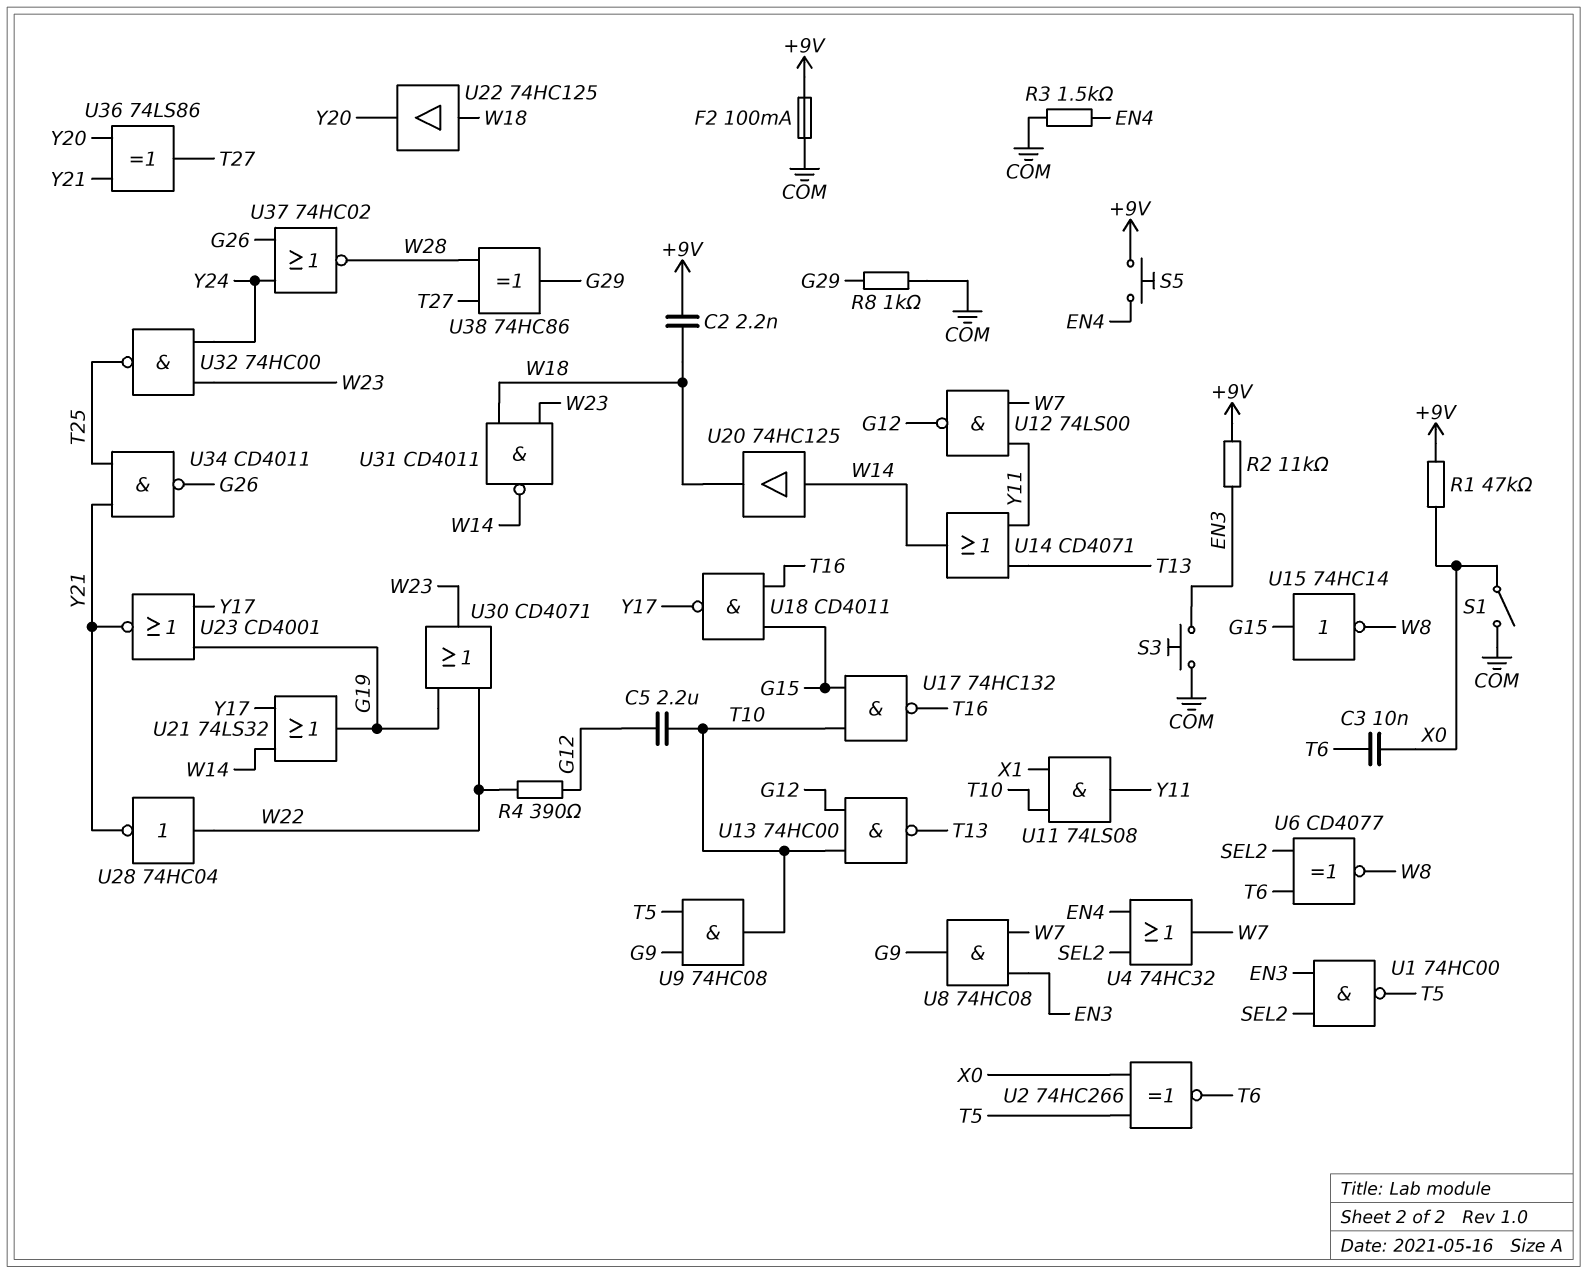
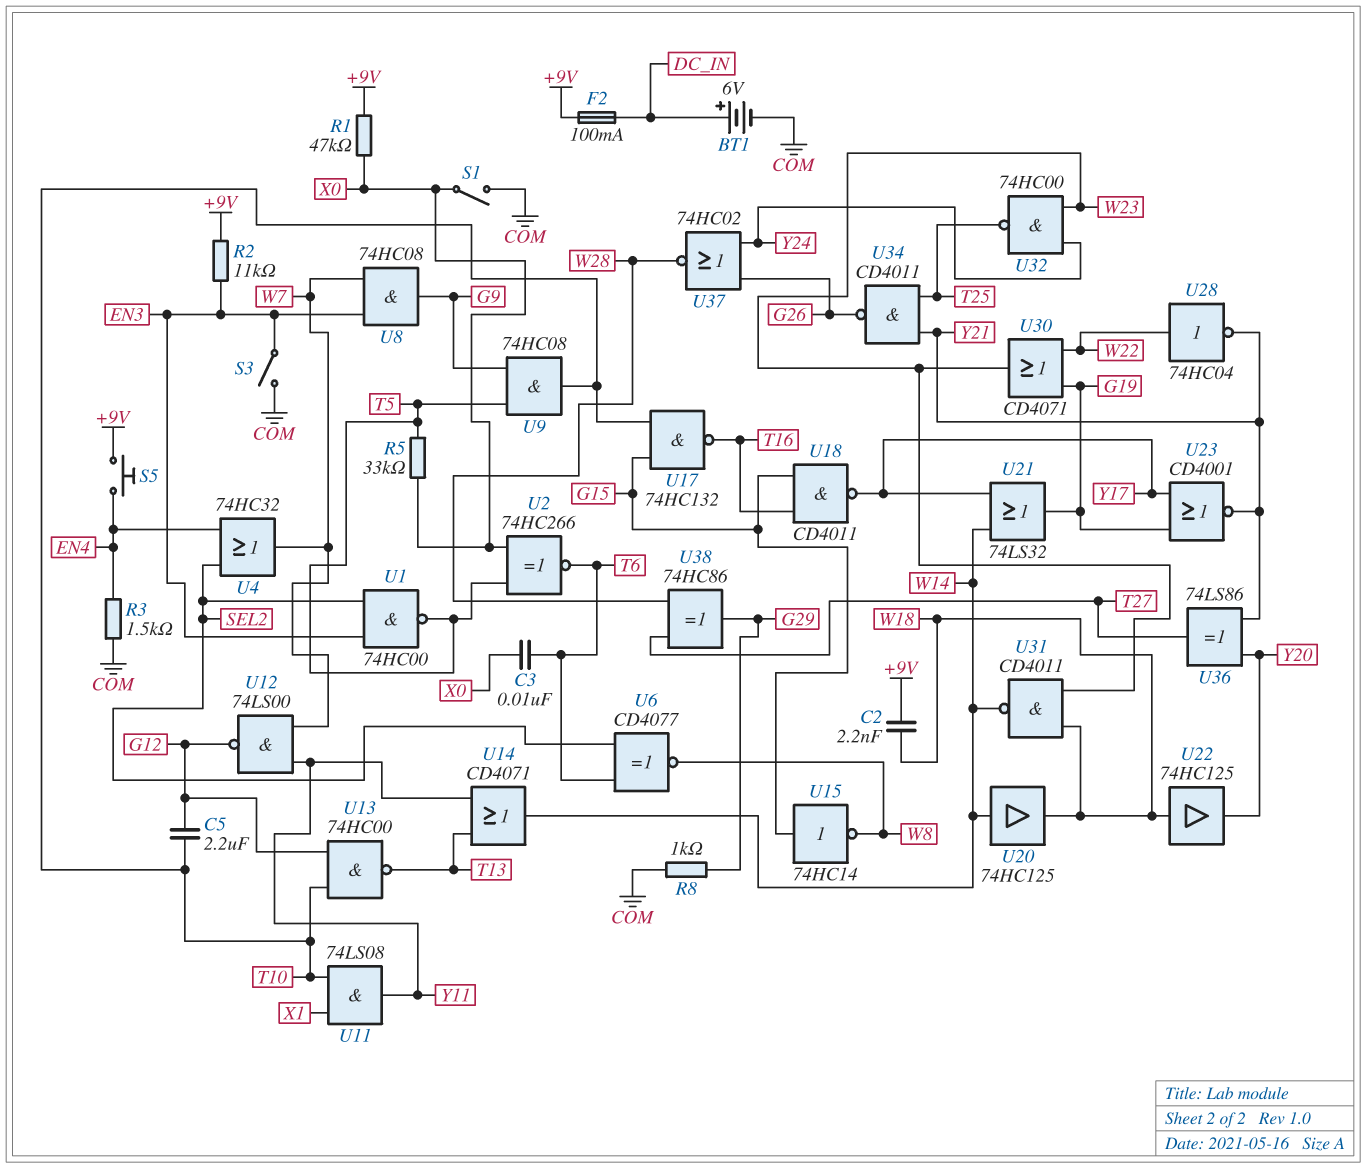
BT1: none -> 6V (plus DC_IN, minus COM)
F2: 100mA (+9V, COM) -> 100mA (+9V, DC_IN)
R4: 390 (G12, W22) -> none
R5: none -> 33k (T5, X0)
S3: button (COM, EN3) -> switch (COM, EN3)

